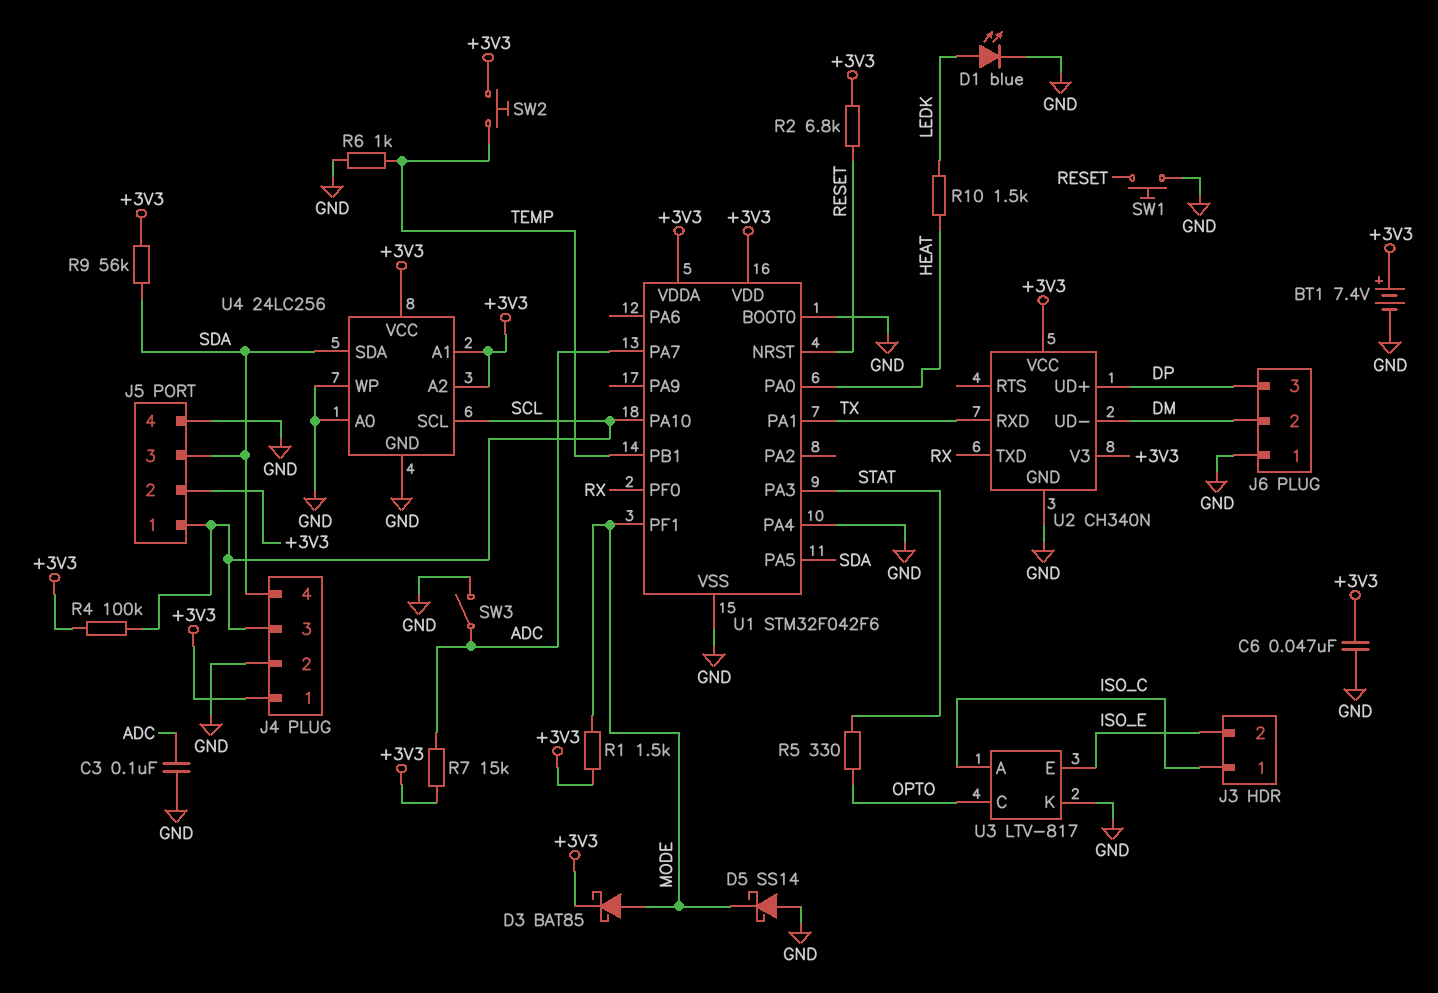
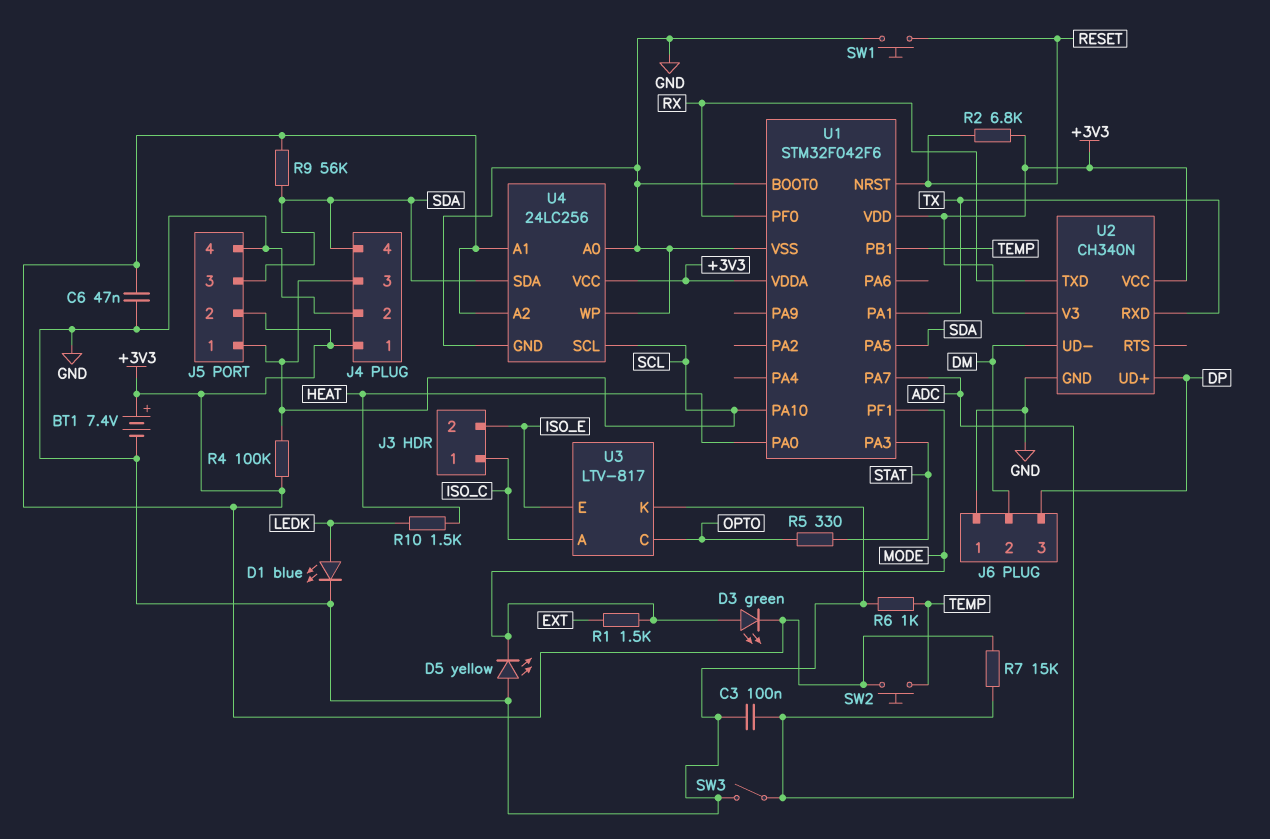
D3: schottky BAT85 (A MODE, K +3V3) -> LED green (A MODE, K +3V3)
D5: schottky SS14 (A GND, K MODE) -> LED yellow (A GND, K MODE)
R1: 1.5k (+3V3, MODE) -> 1.5k (EXT, MODE)
U1 pin PA4: GND -> none

